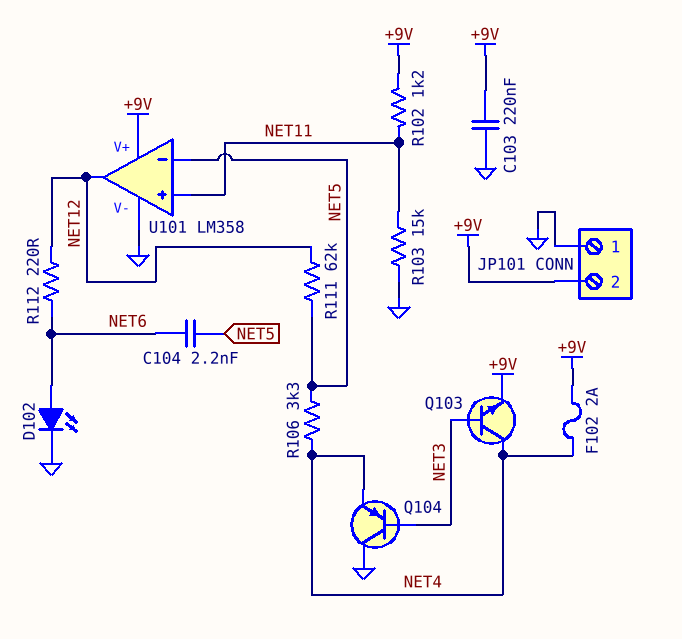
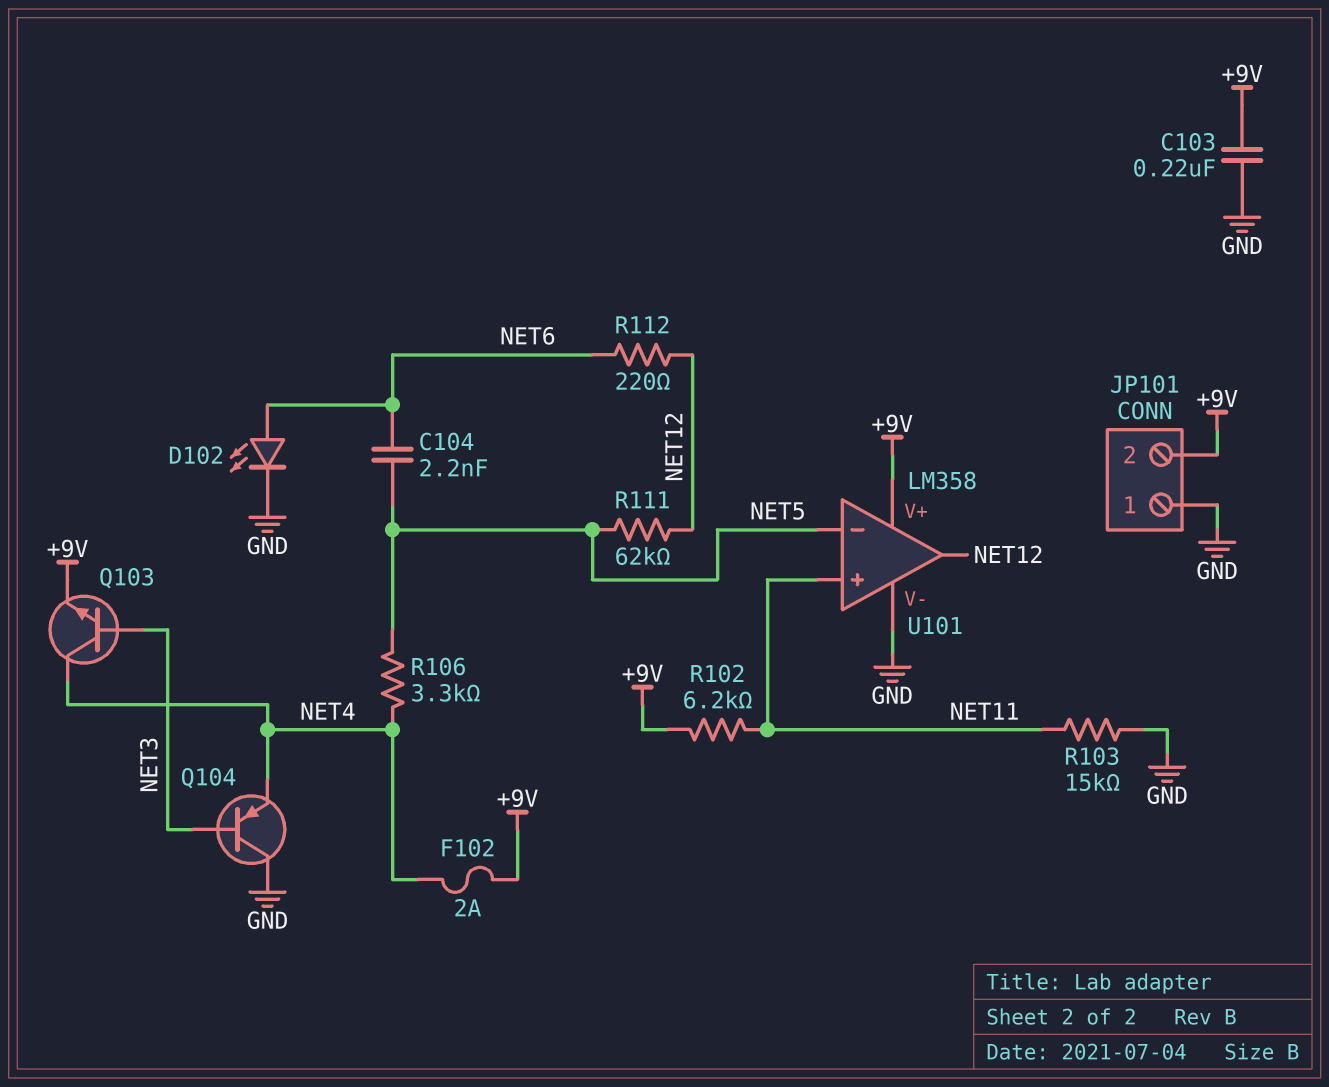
R102: 1.2k (+9V, NET11) -> 6.2k (+9V, NET11)

